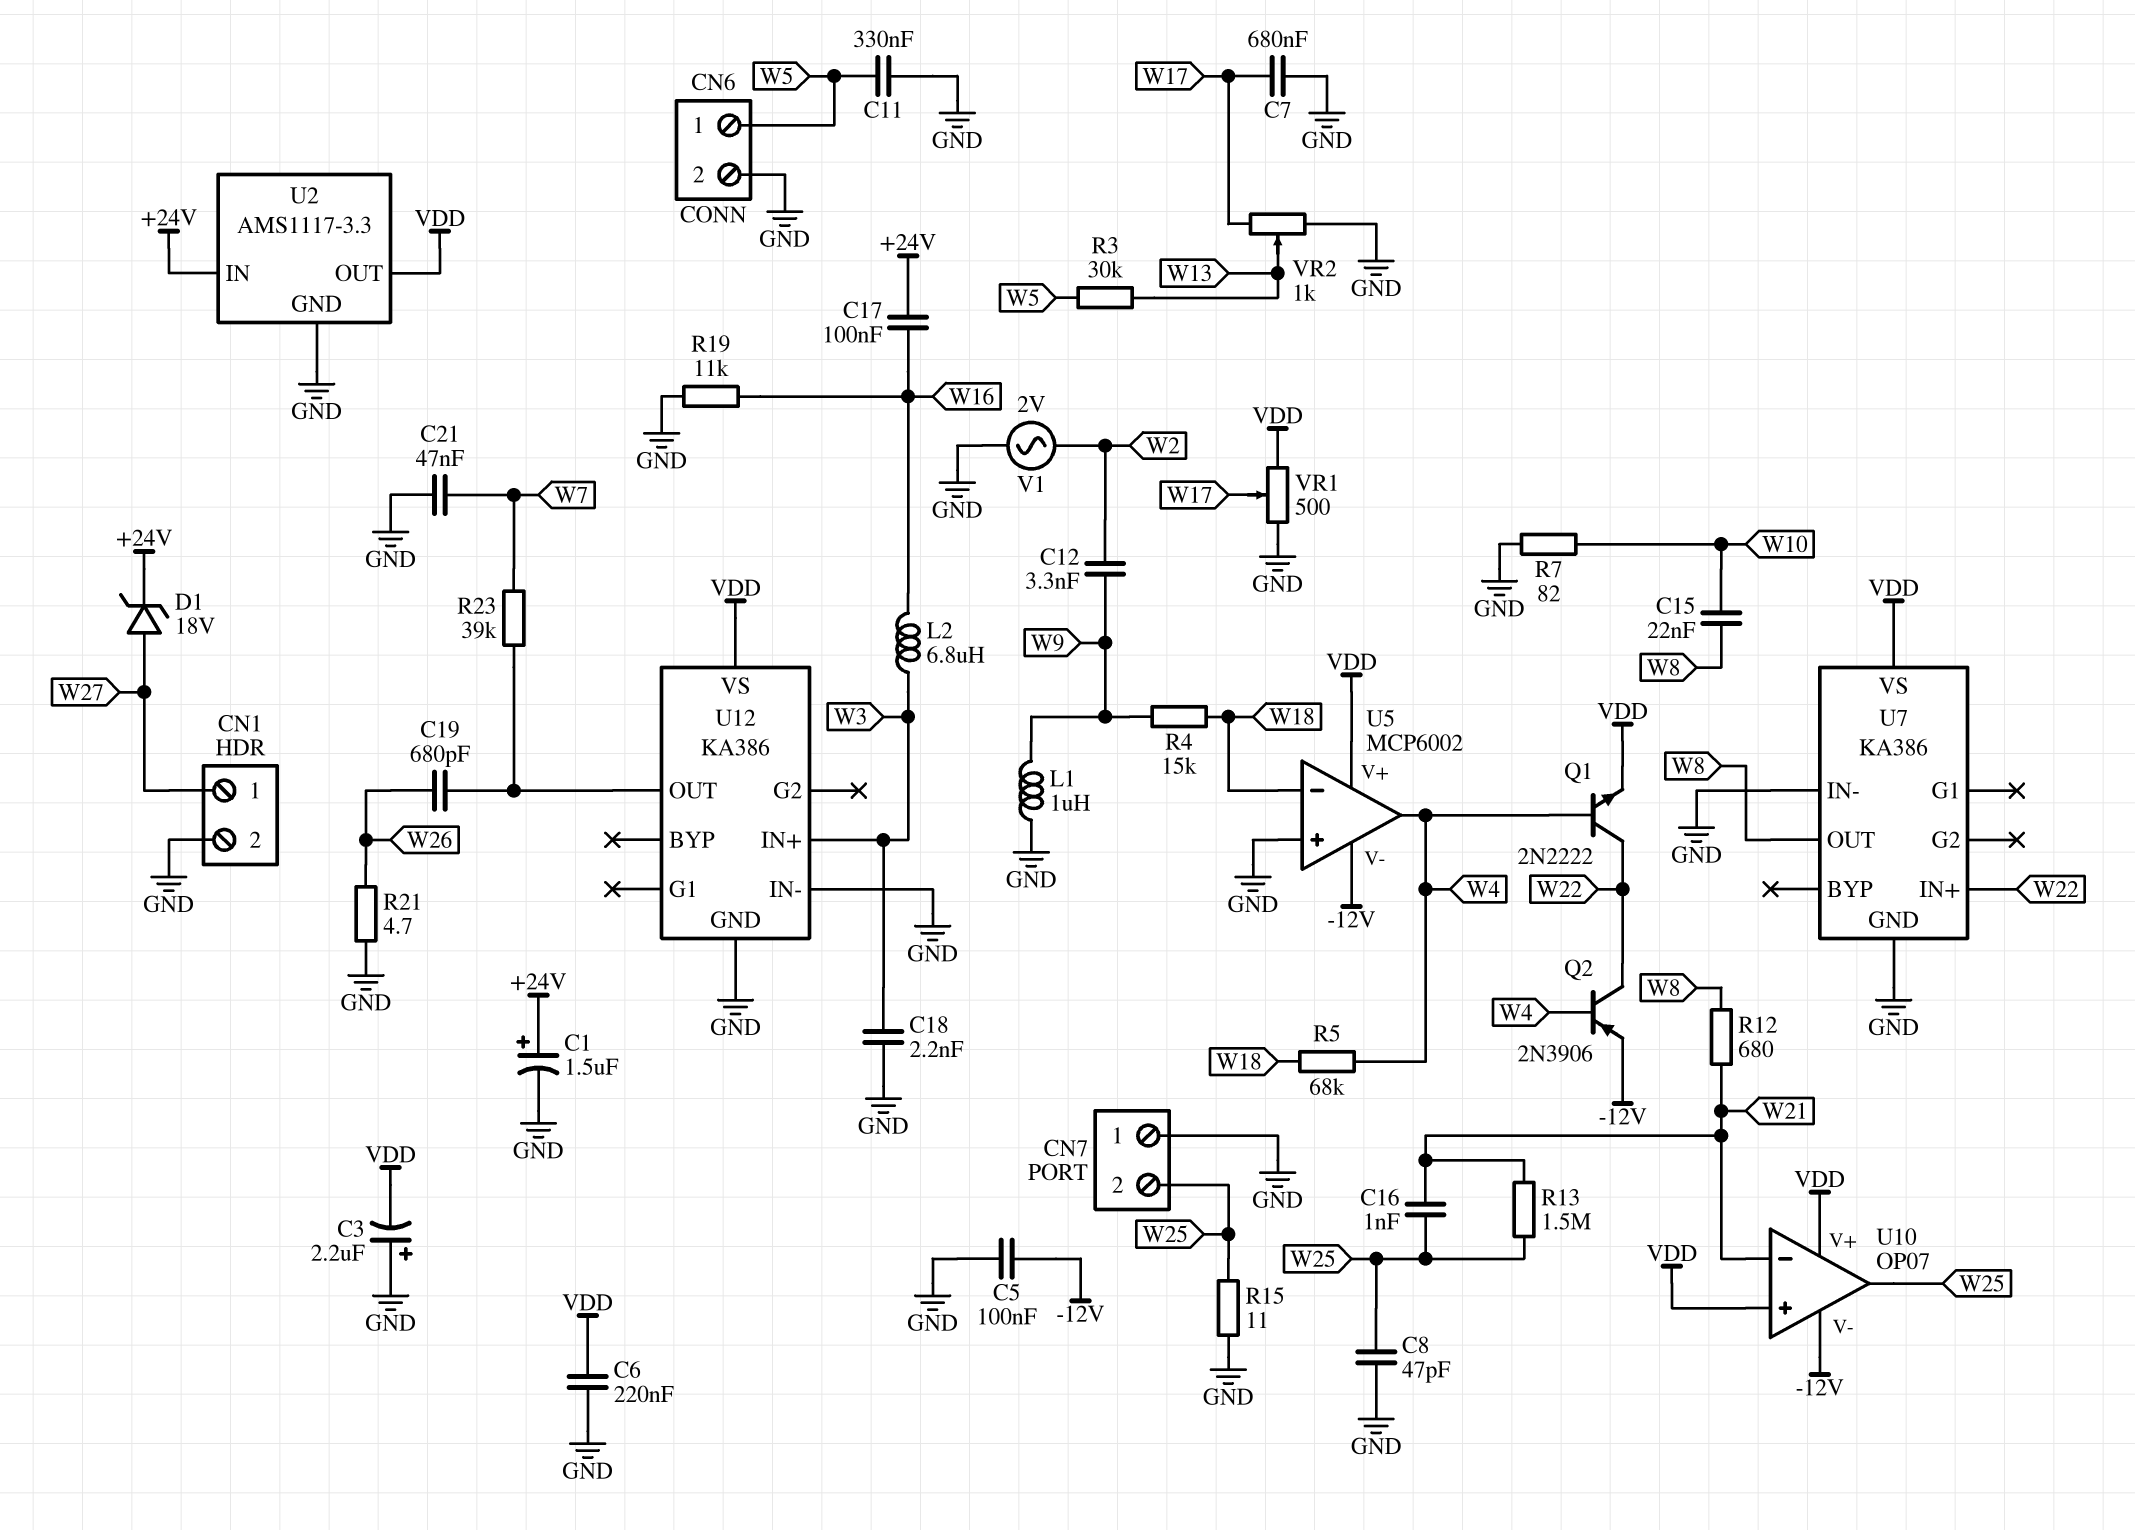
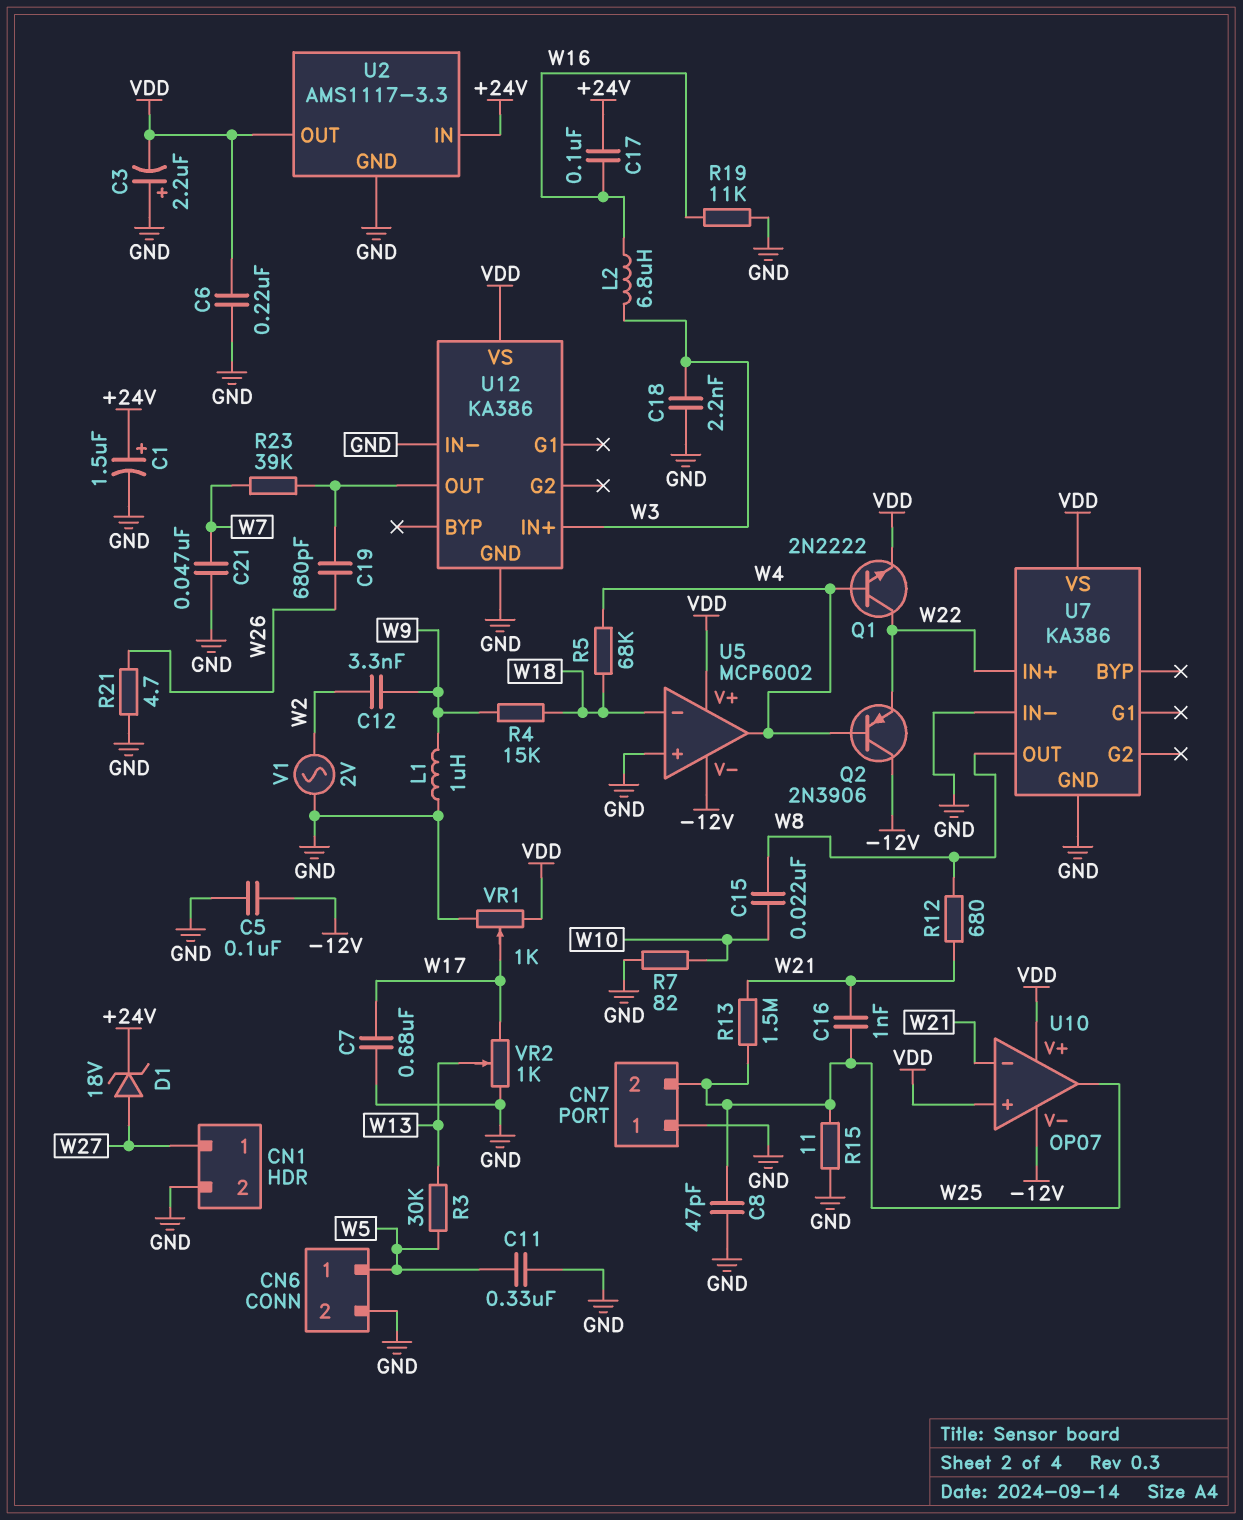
Q2: PNP 2N3906 (B W4, C W22, E -12V) -> PNP 2N3906 (B W4, C -12V, E W22)
VR1: 500 (GND, VDD, wiper W17) -> 1k (GND, VDD, wiper W17)

